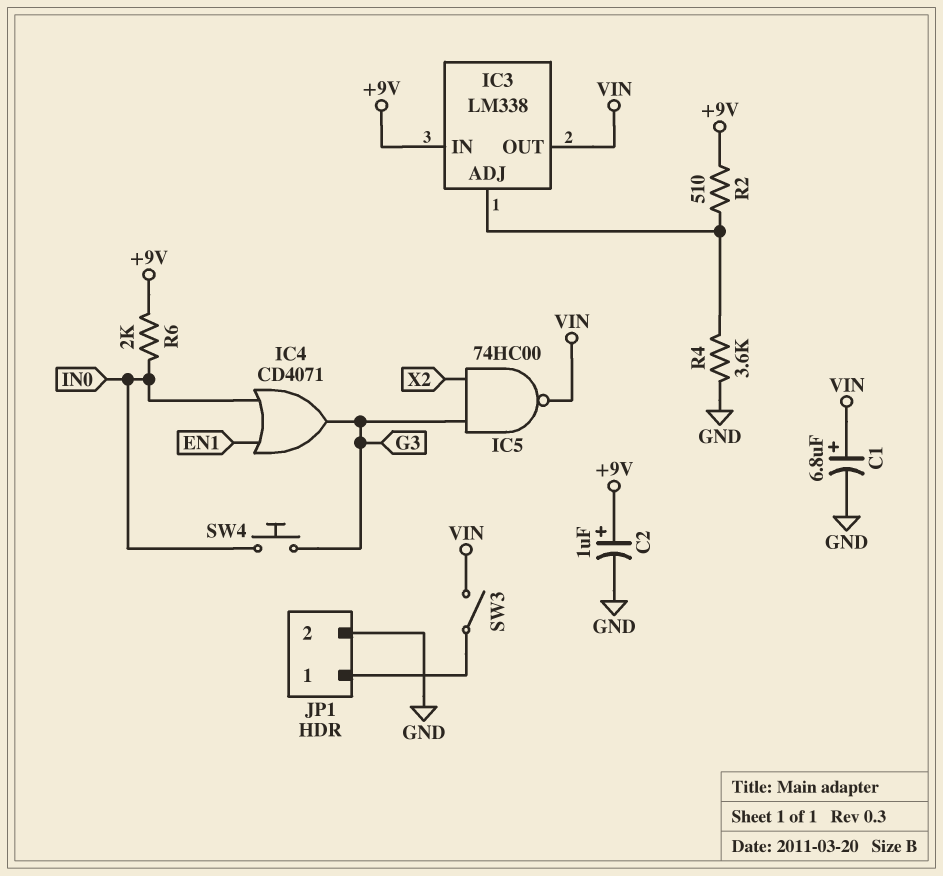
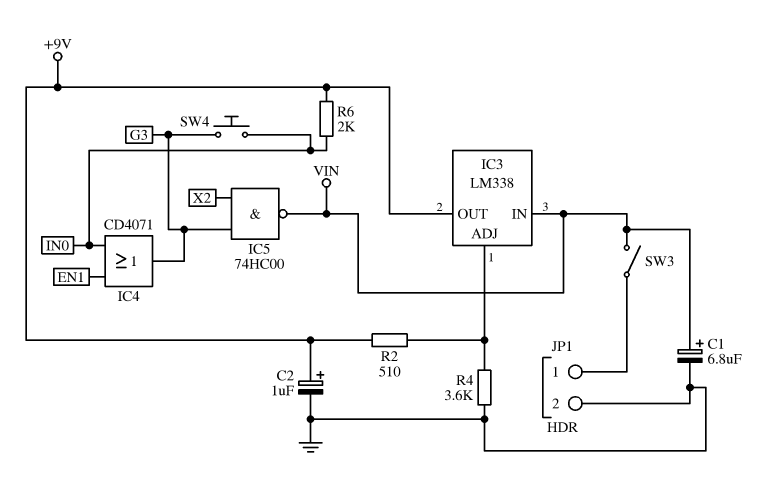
IC3 pin IN: +9V -> VIN
IC3 pin OUT: VIN -> +9V

